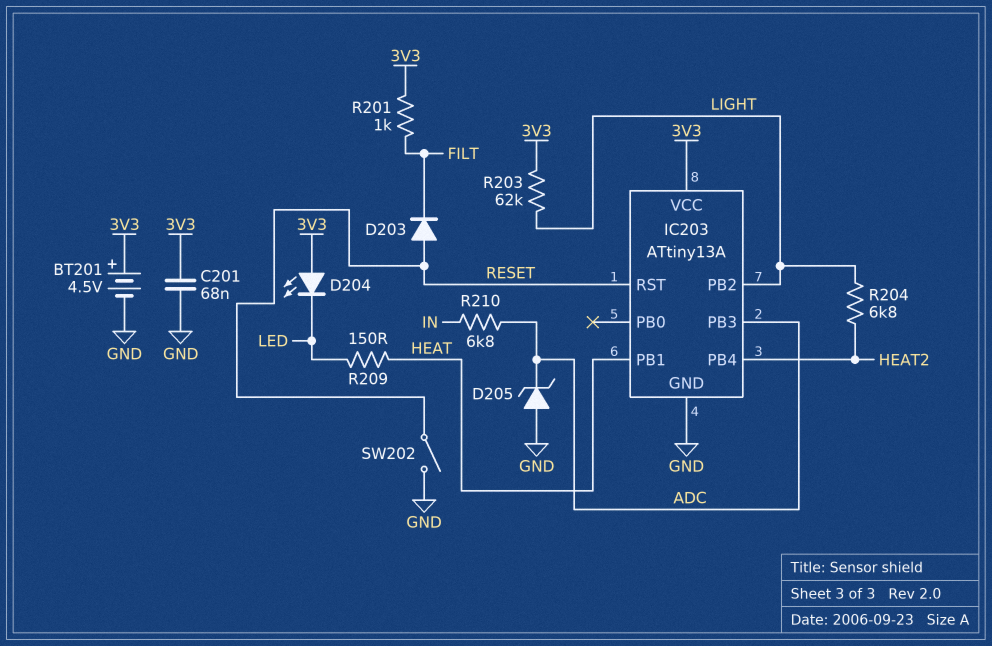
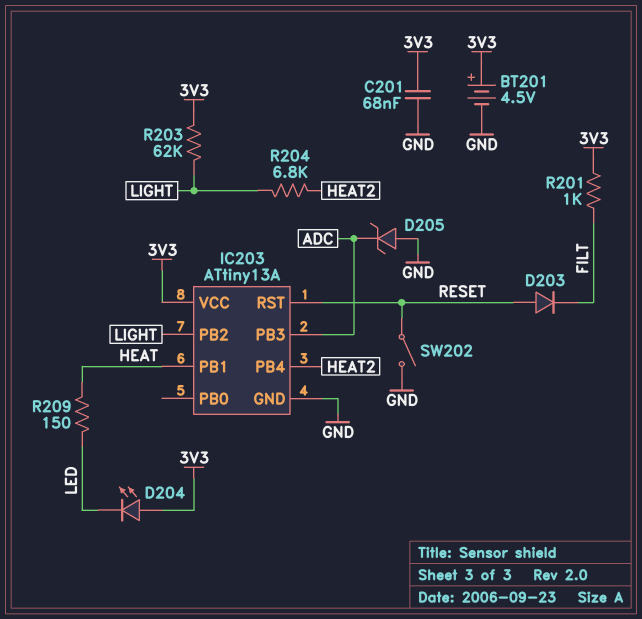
R210: 6.8k (ADC, IN) -> none

